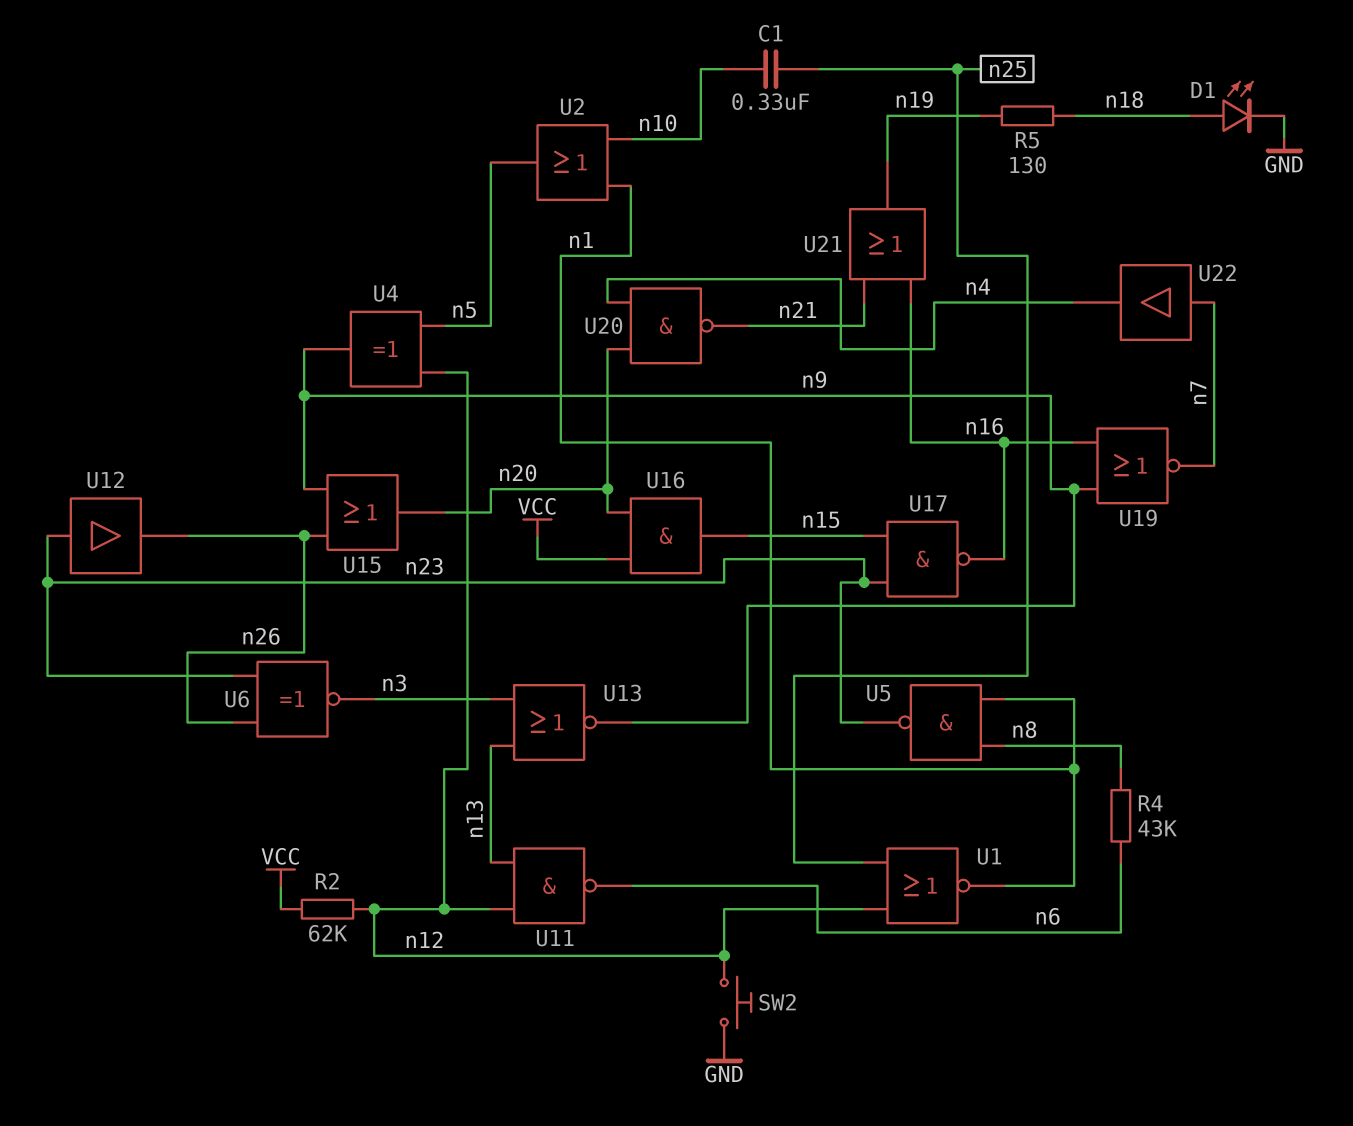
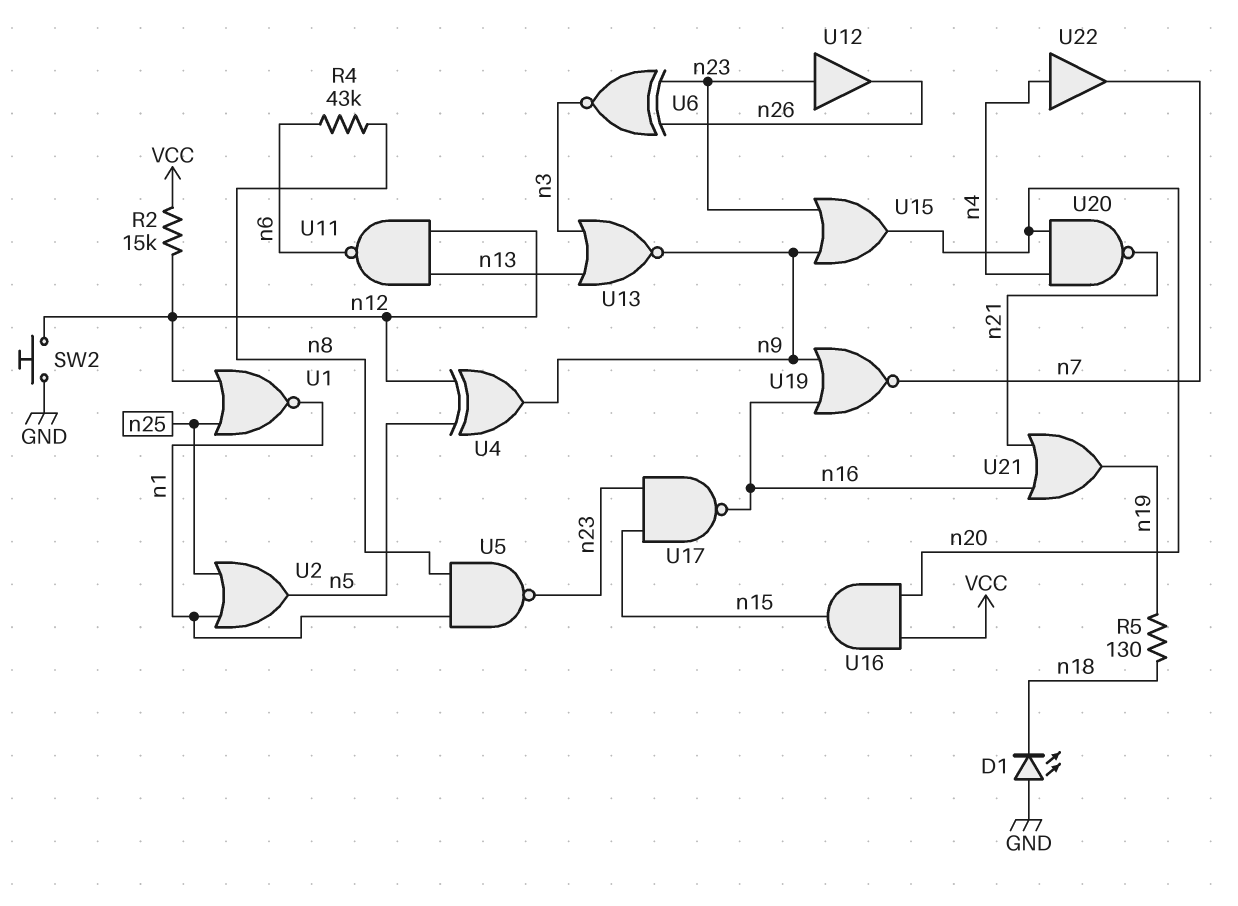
C1: 330nF (n10, n25) -> none
D1: LED (A n18, K GND) -> LED (A GND, K n18)
R2: 62k (VCC, n12) -> 15k (VCC, n12)
U2: OR (in n1, in n10, out n5) -> OR (in n1, in n25, out n5)
U15: OR (in n9, in n26, out n20) -> OR (in n9, in n23, out n20)
U22: buffer (in n7, out n4) -> buffer (in n4, out n7)

